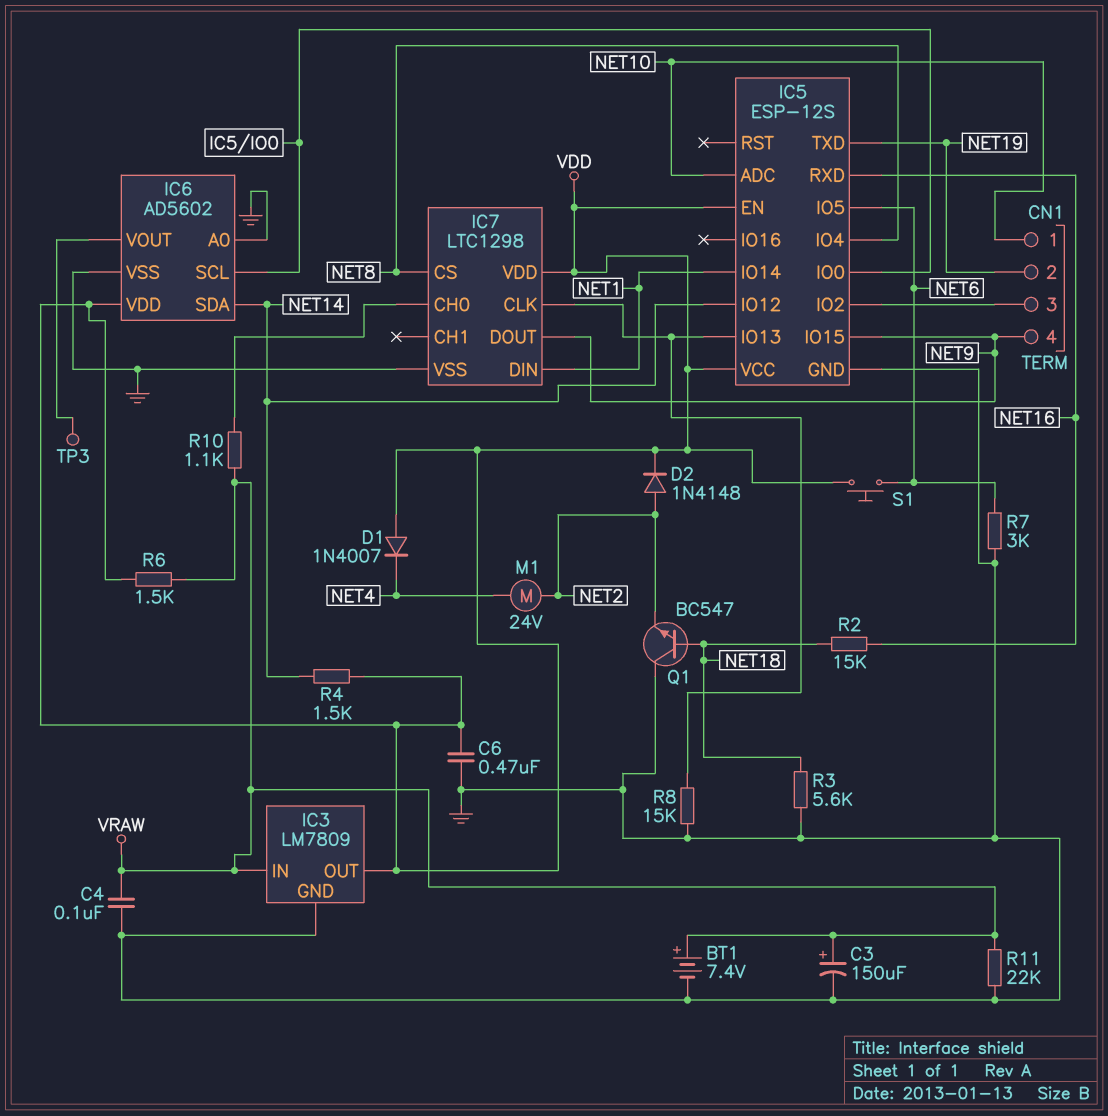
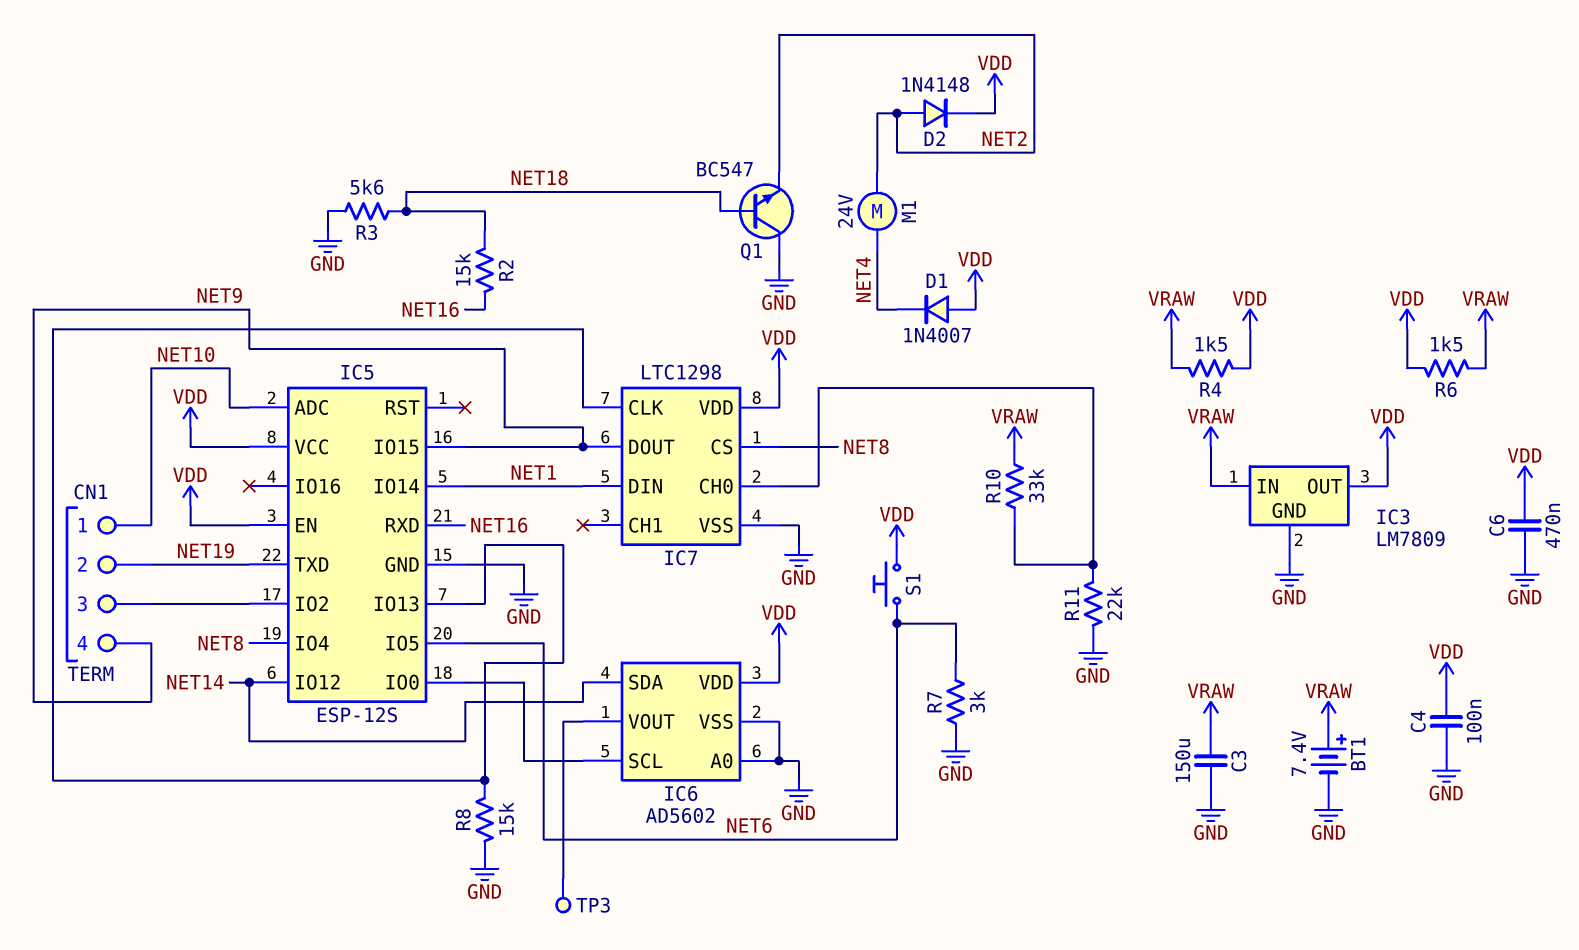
C3: 150uF (plus VRAW, minus GND) -> 150uF (GND, VRAW)
C4: 100nF (GND, VRAW) -> 100nF (GND, VDD)
R4: 1.5k (NET14, VDD) -> 1.5k (VDD, VRAW)
R10: 1.1k (IC7/CH0, VRAW) -> 33k (IC7/CH0, VRAW)
R11: 22k (GND, VRAW) -> 22k (GND, IC7/CH0)

